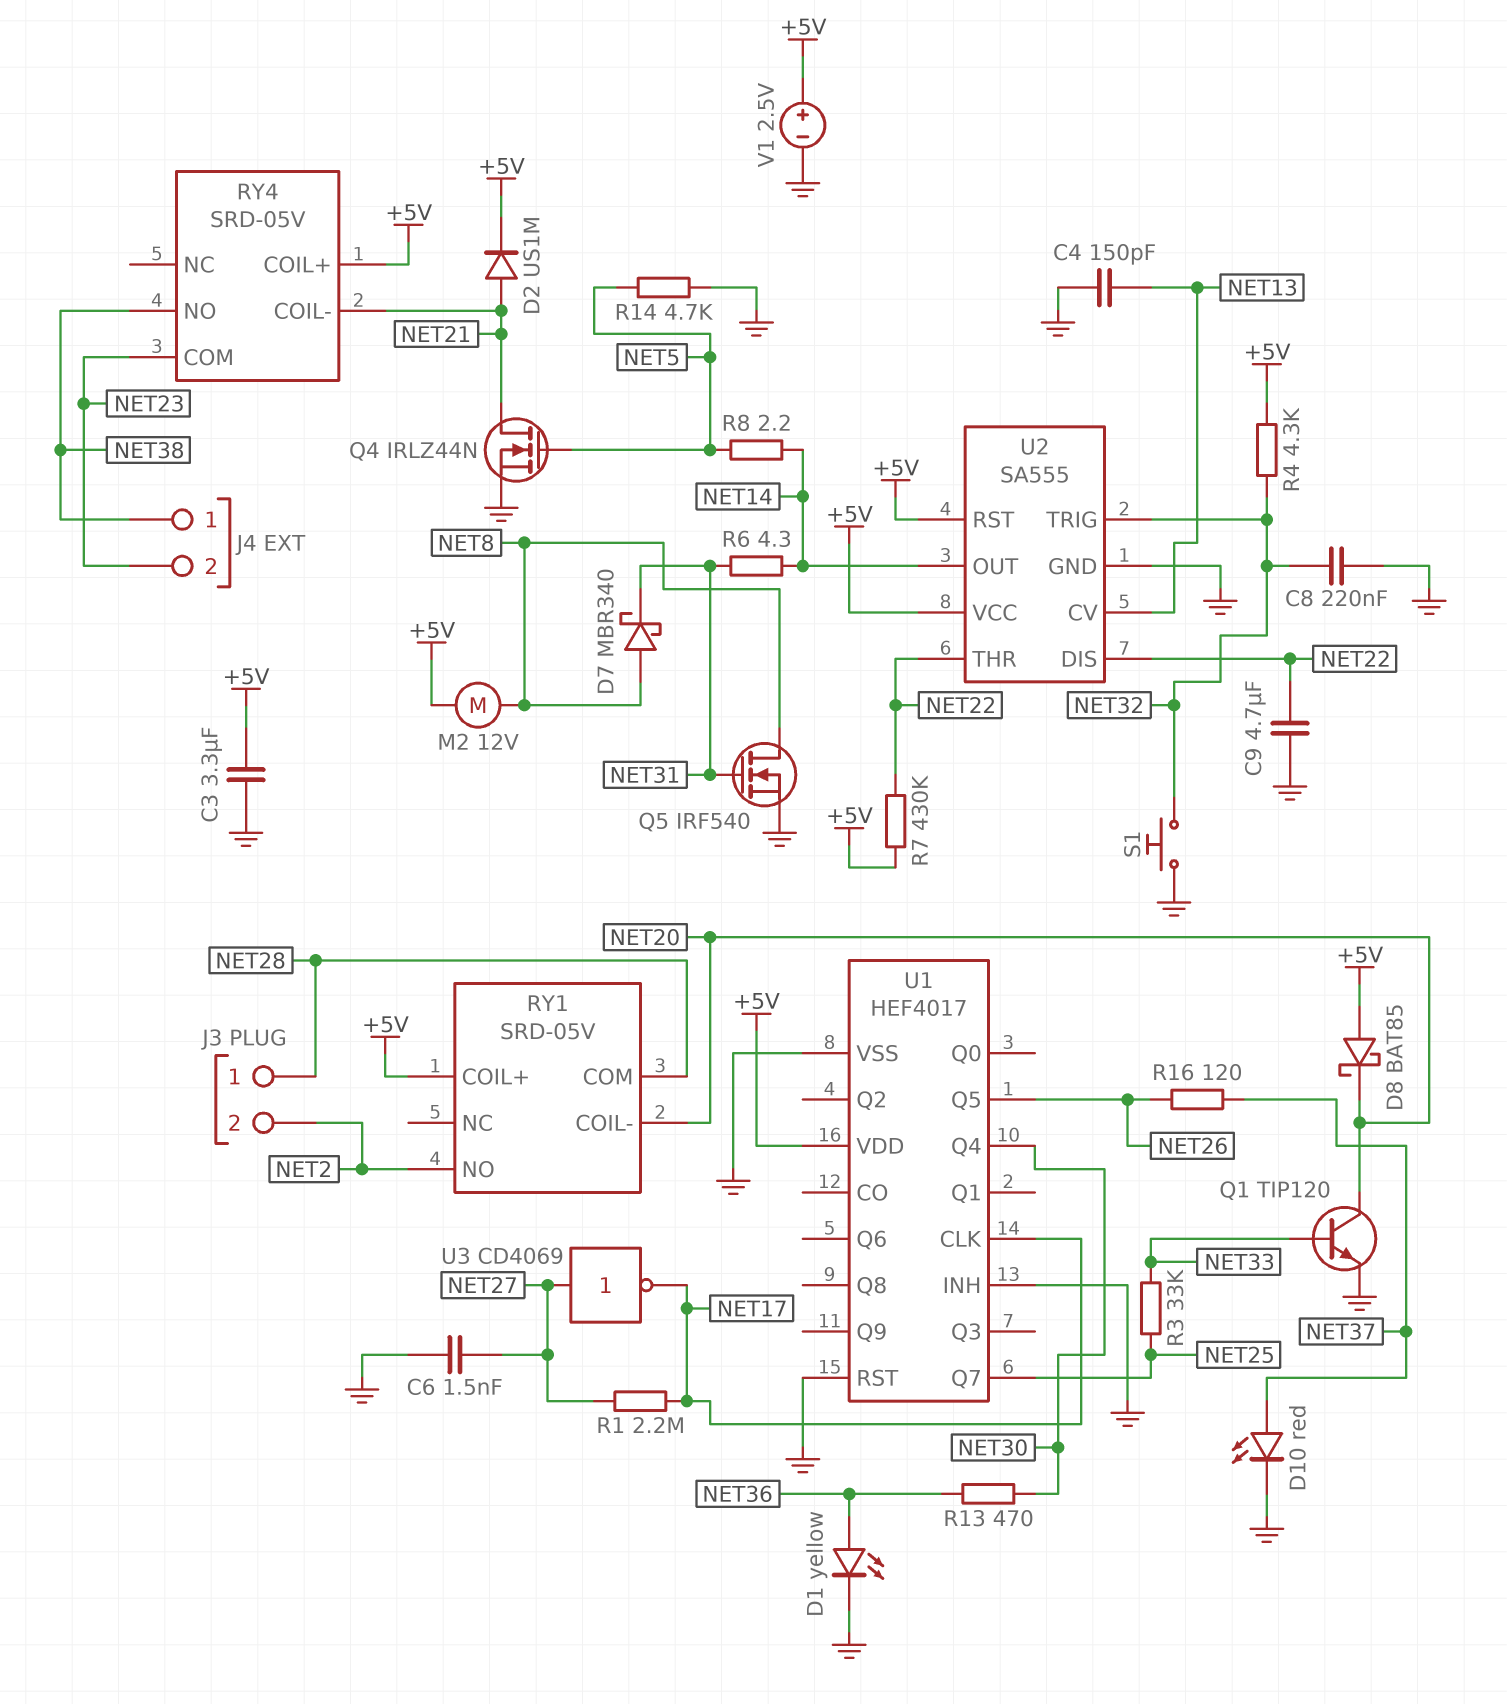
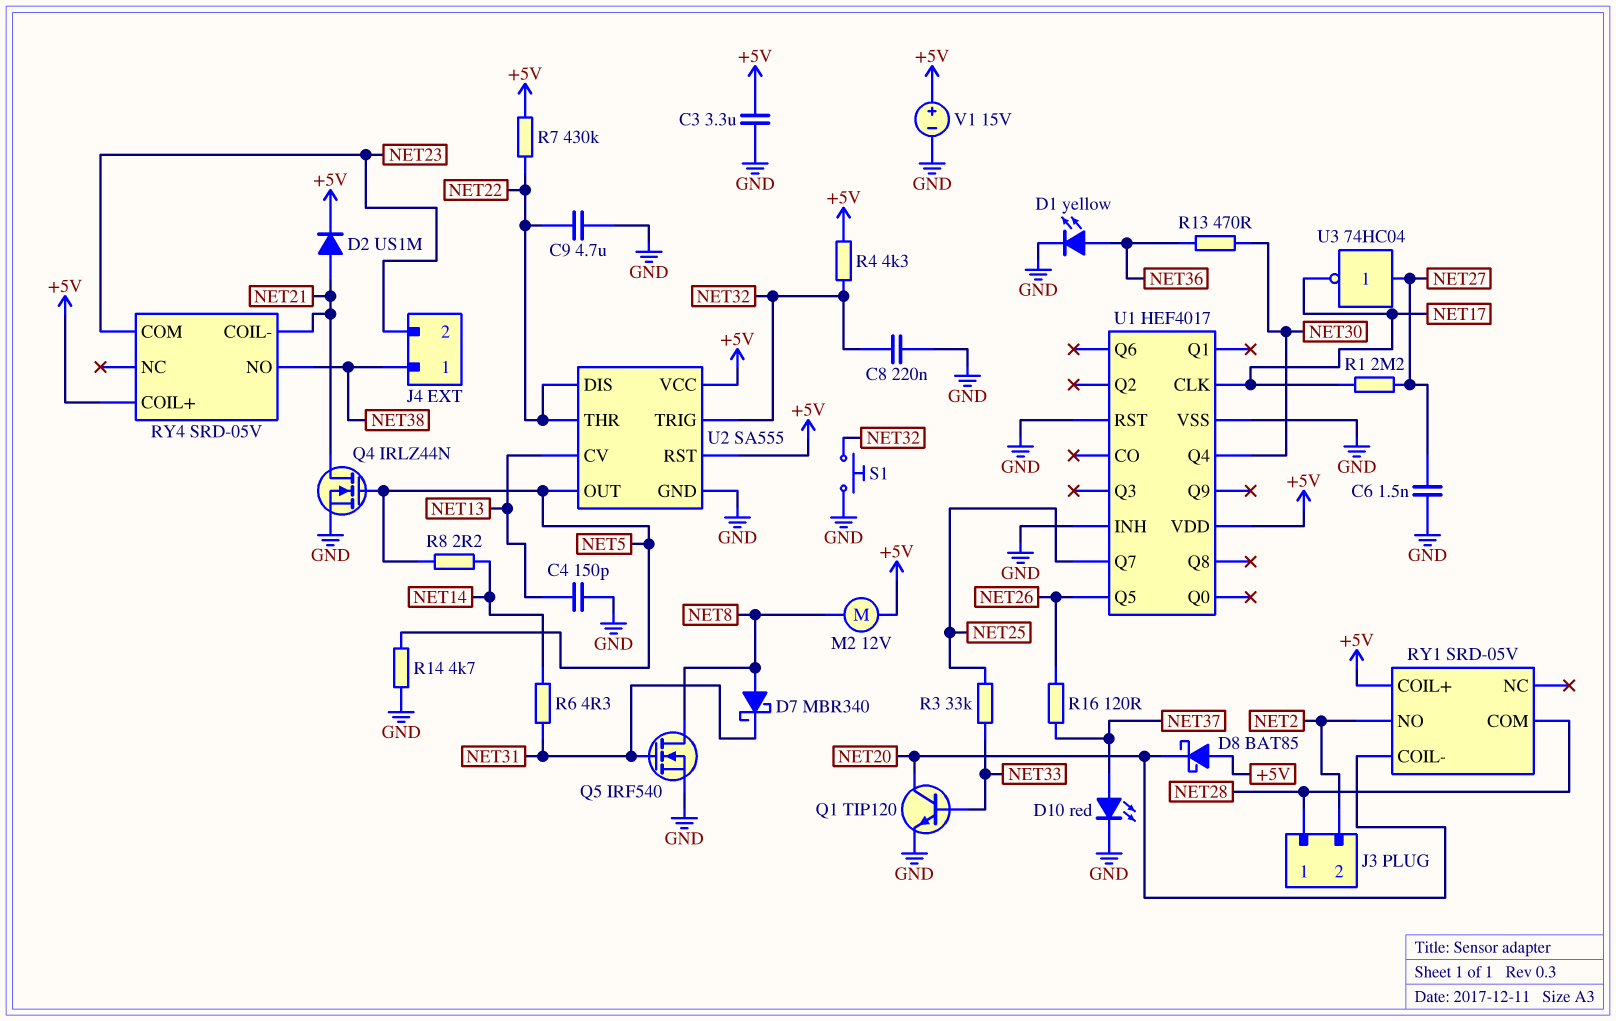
U2 pin OUT: NET14 -> NET5
U3: NOT CD4069 (in NET27, out NET17) -> NOT 74HC04 (in NET27, out NET17)
V1: 2.5V (plus +5V, minus GND) -> 15V (plus +5V, minus GND)

